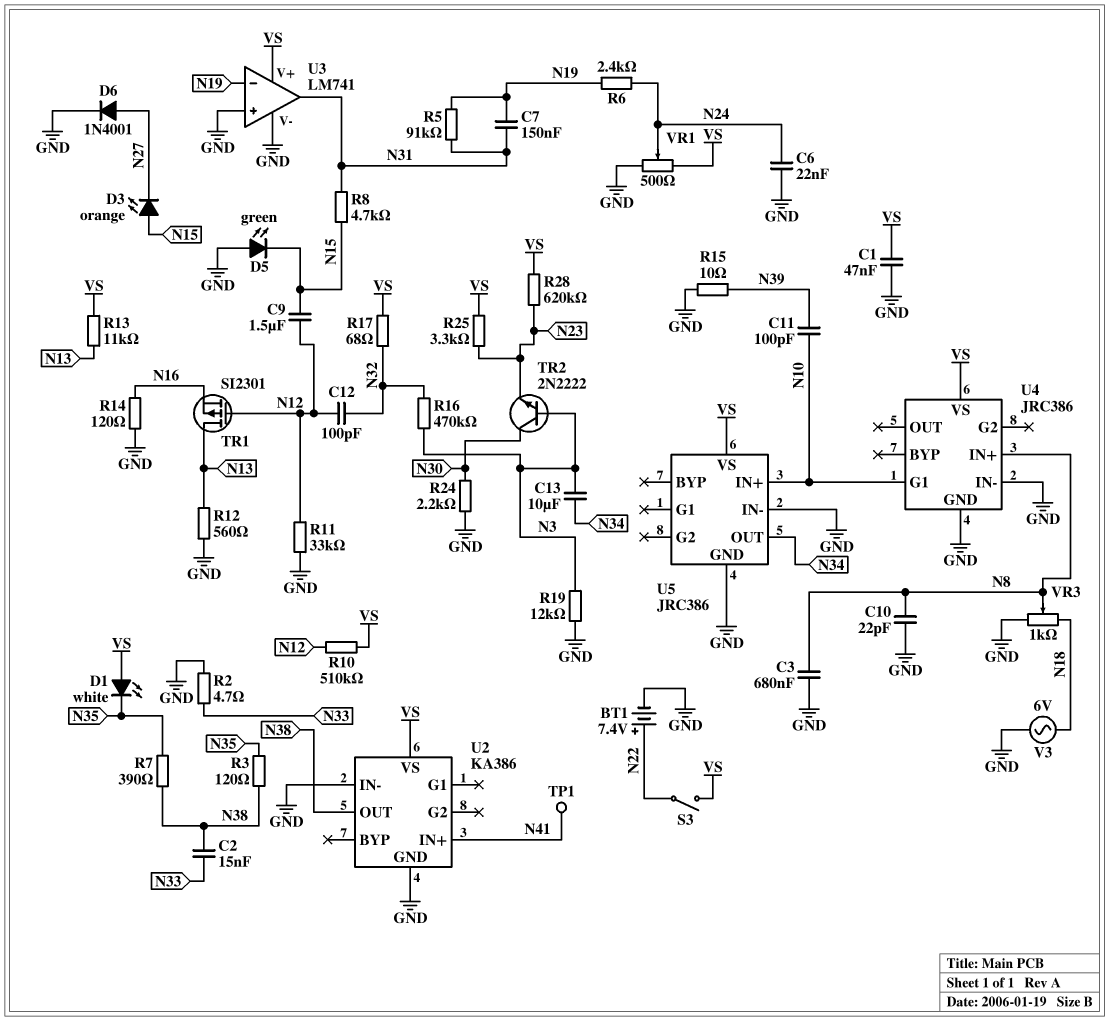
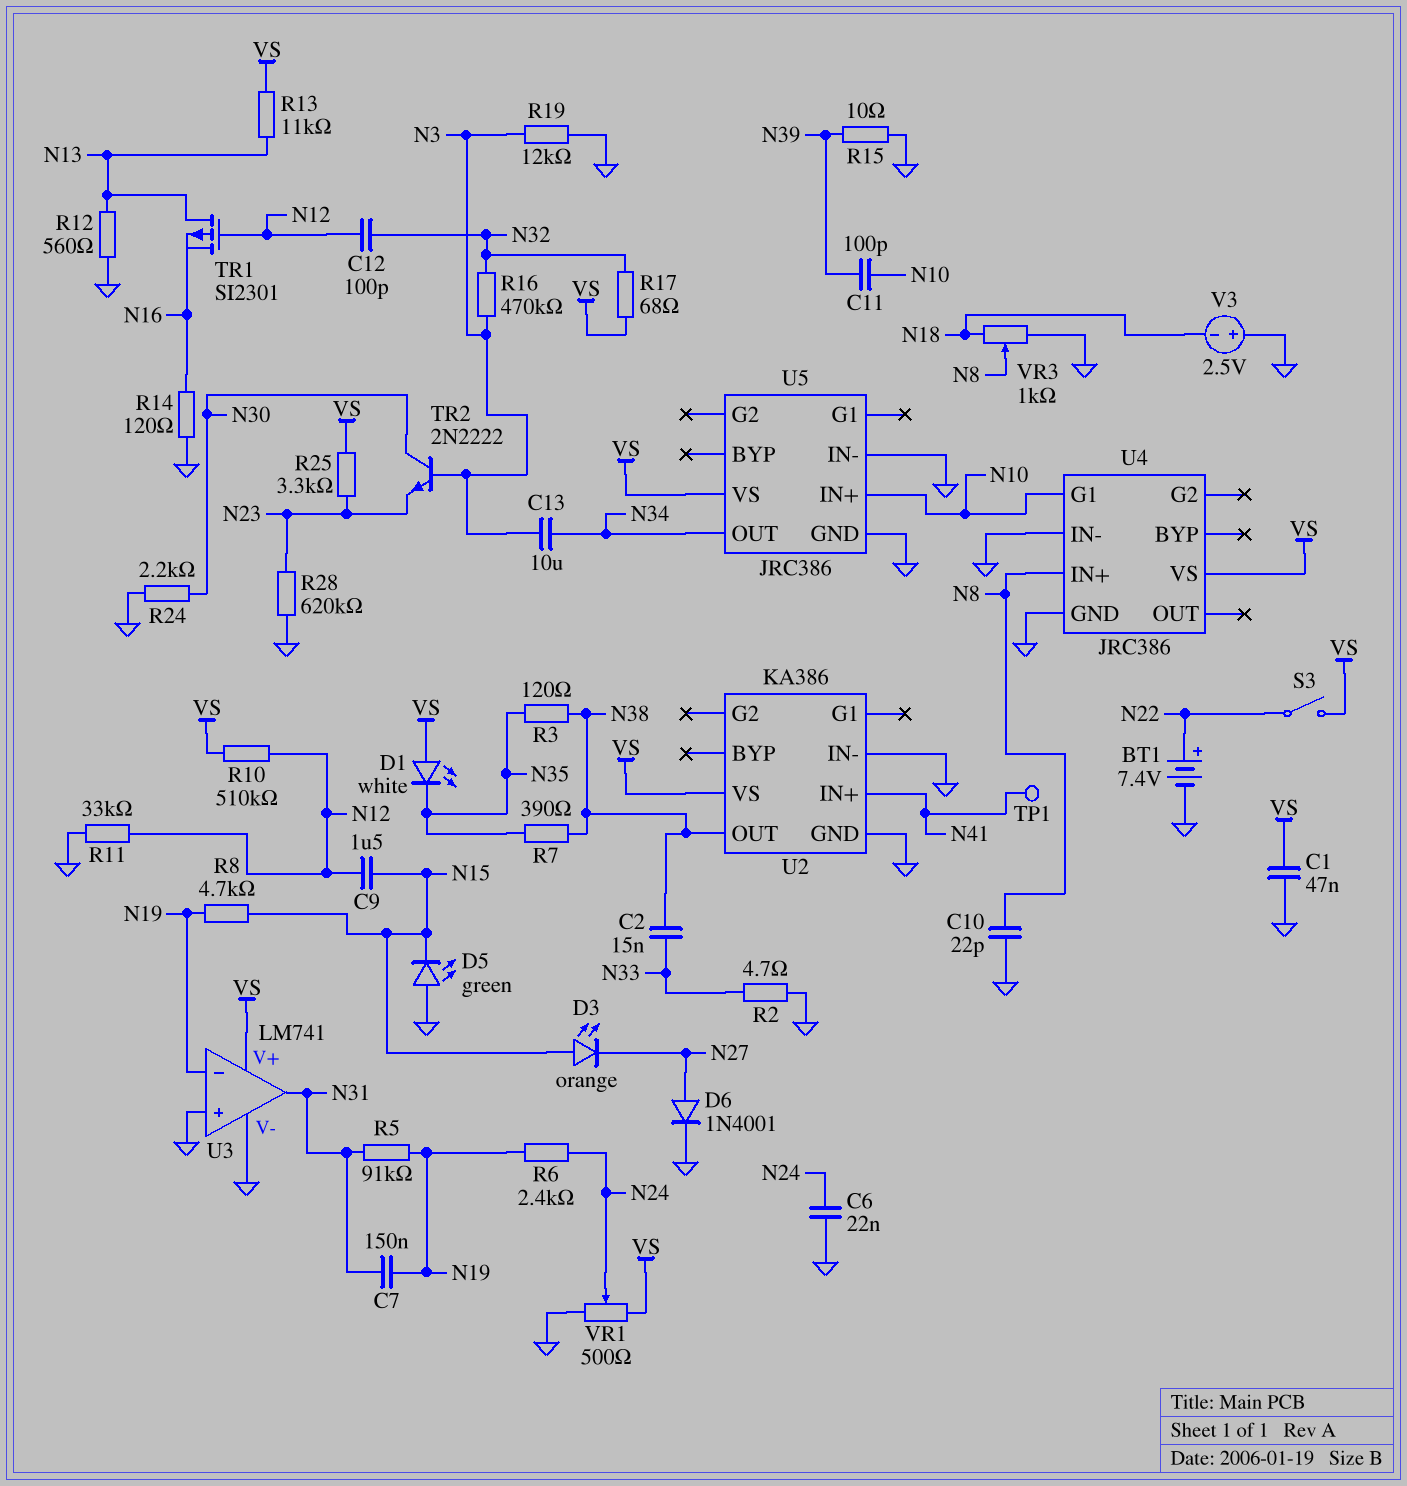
C3: 680nF (GND, N8) -> none
R8: 4.7k (N15, N31) -> 4.7k (N15, N19)
R28: 620k (N23, VS) -> 620k (GND, N23)
V3: AC 6V (GND, N18) -> 2.5V (plus GND, minus N18)

